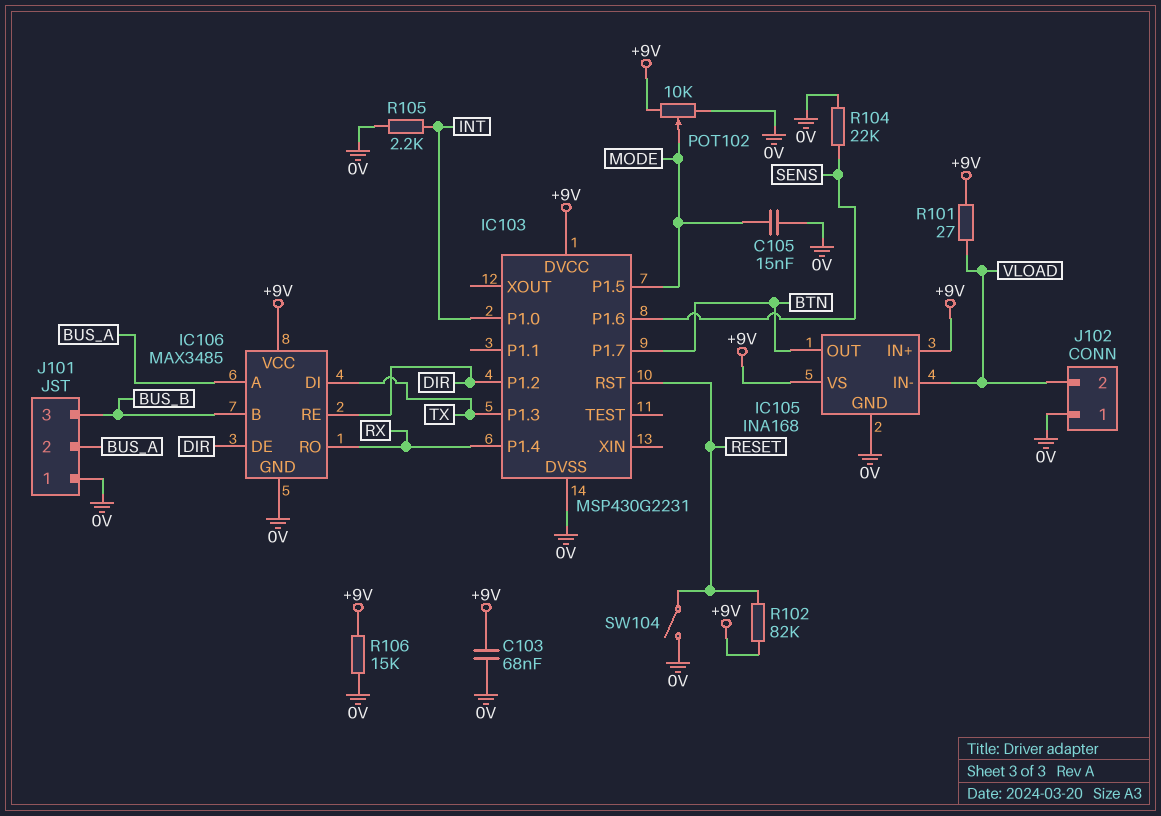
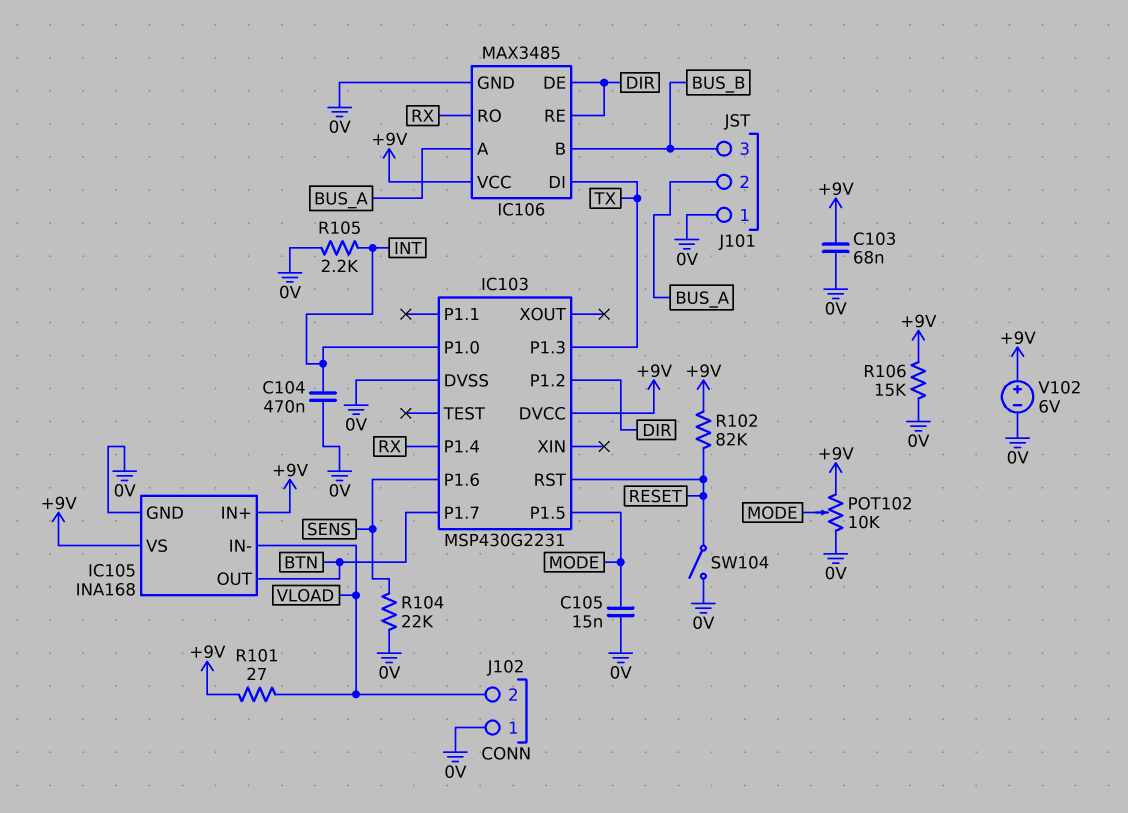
C104: none -> 470nF (0V, INT)
V102: none -> 6V (plus +9V, minus 0V)

